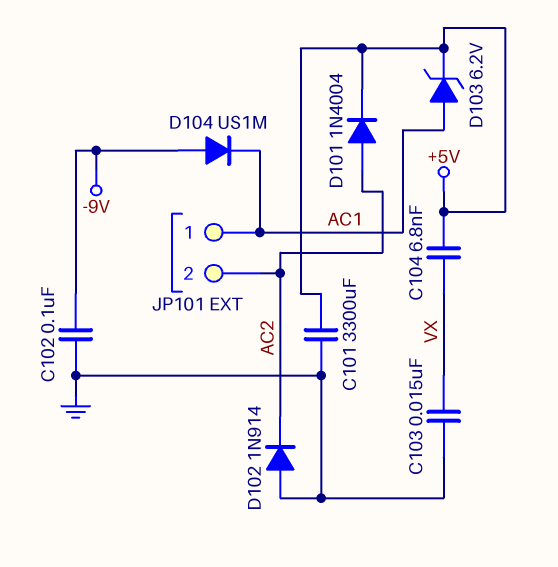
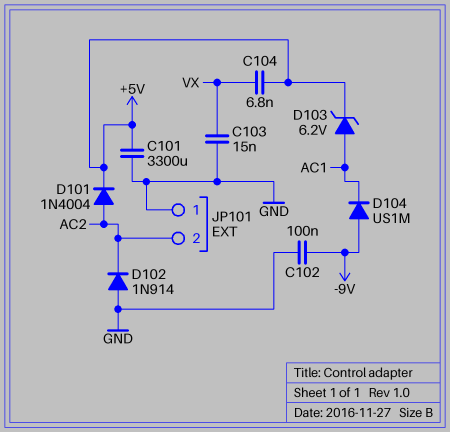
JP101 pin 1: AC1 -> GND

